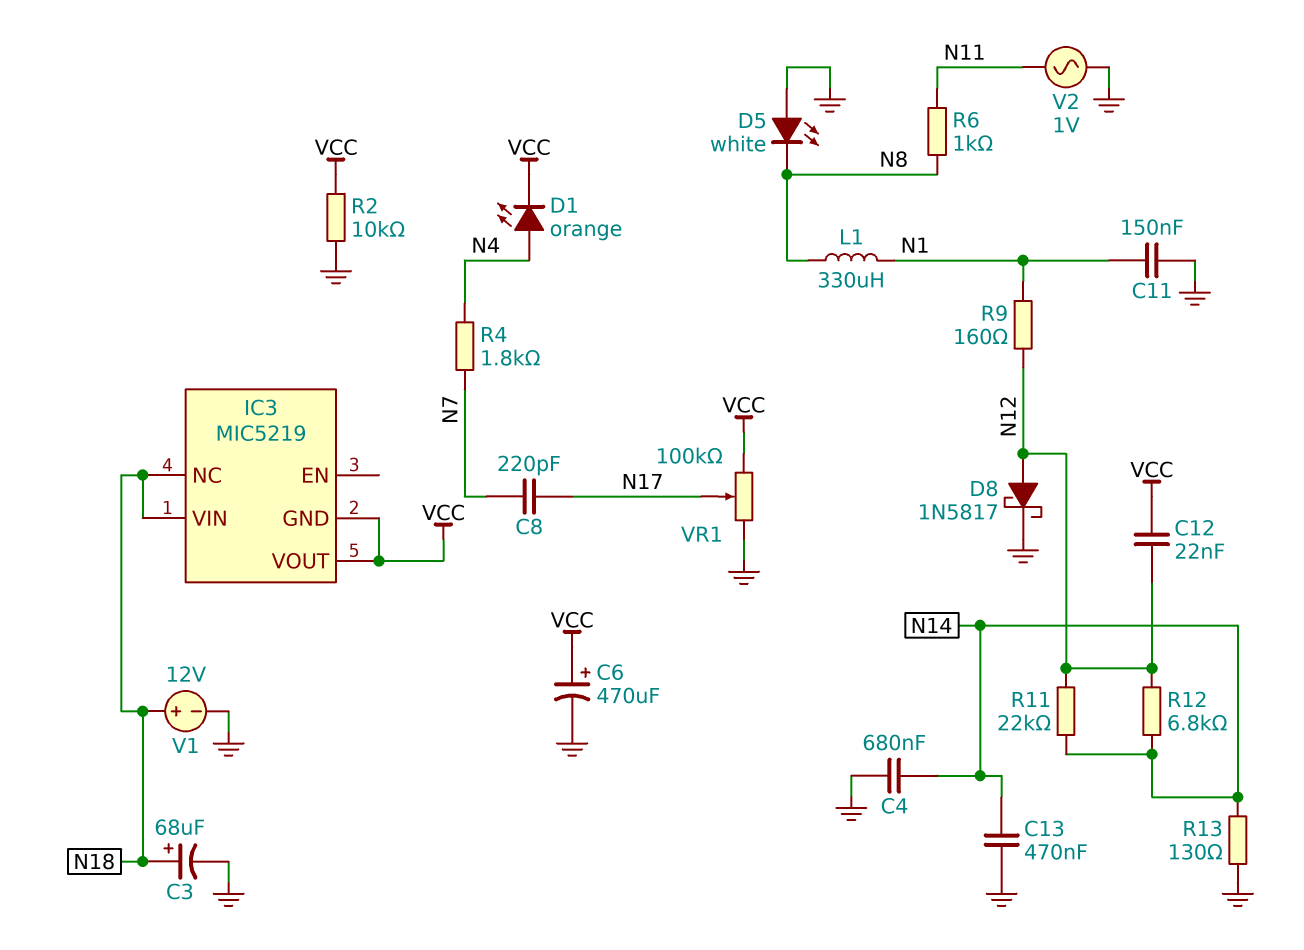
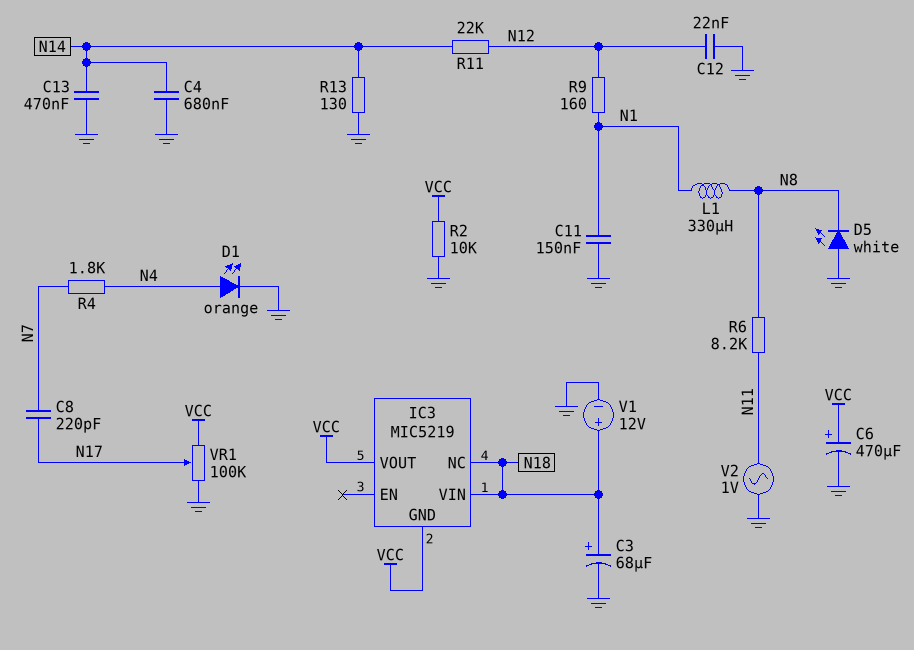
C12: 22nF (N12, VCC) -> 22nF (GND, N12)
D1: LED orange (A N4, K VCC) -> LED orange (A N4, K GND)
D8: schottky 1N5817 (A N12, K GND) -> none
R6: 1k (N8, N11) -> 8.2k (N8, N11)
R12: 6.8k (N12, N14) -> none

